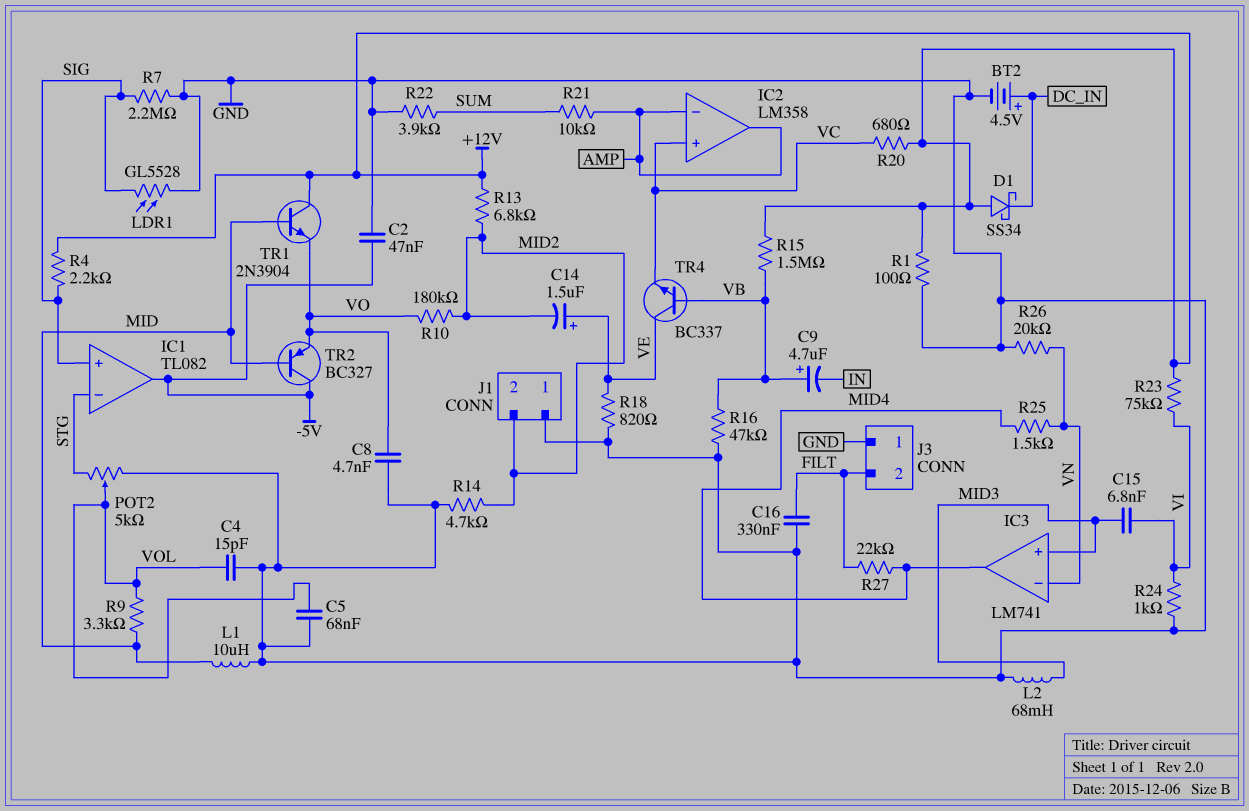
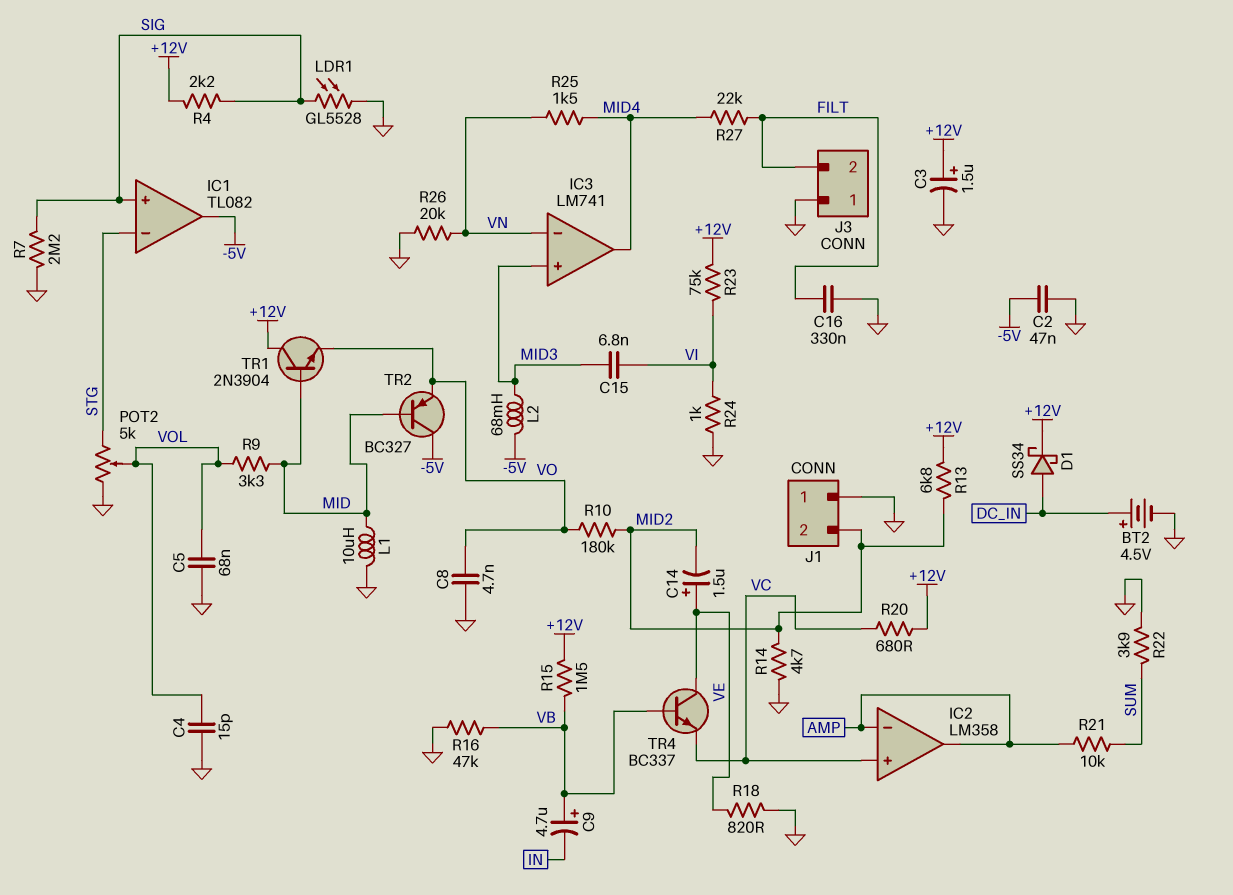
C3: none -> 1.5uF (plus +12V, minus GND)
D1: schottky SS34 (A +12V, K DC_IN) -> schottky SS34 (A DC_IN, K +12V)
L2: 68mH (GND, MID3) -> 68mH (-5V, MID3)
R1: 100 (+12V, GND) -> none

